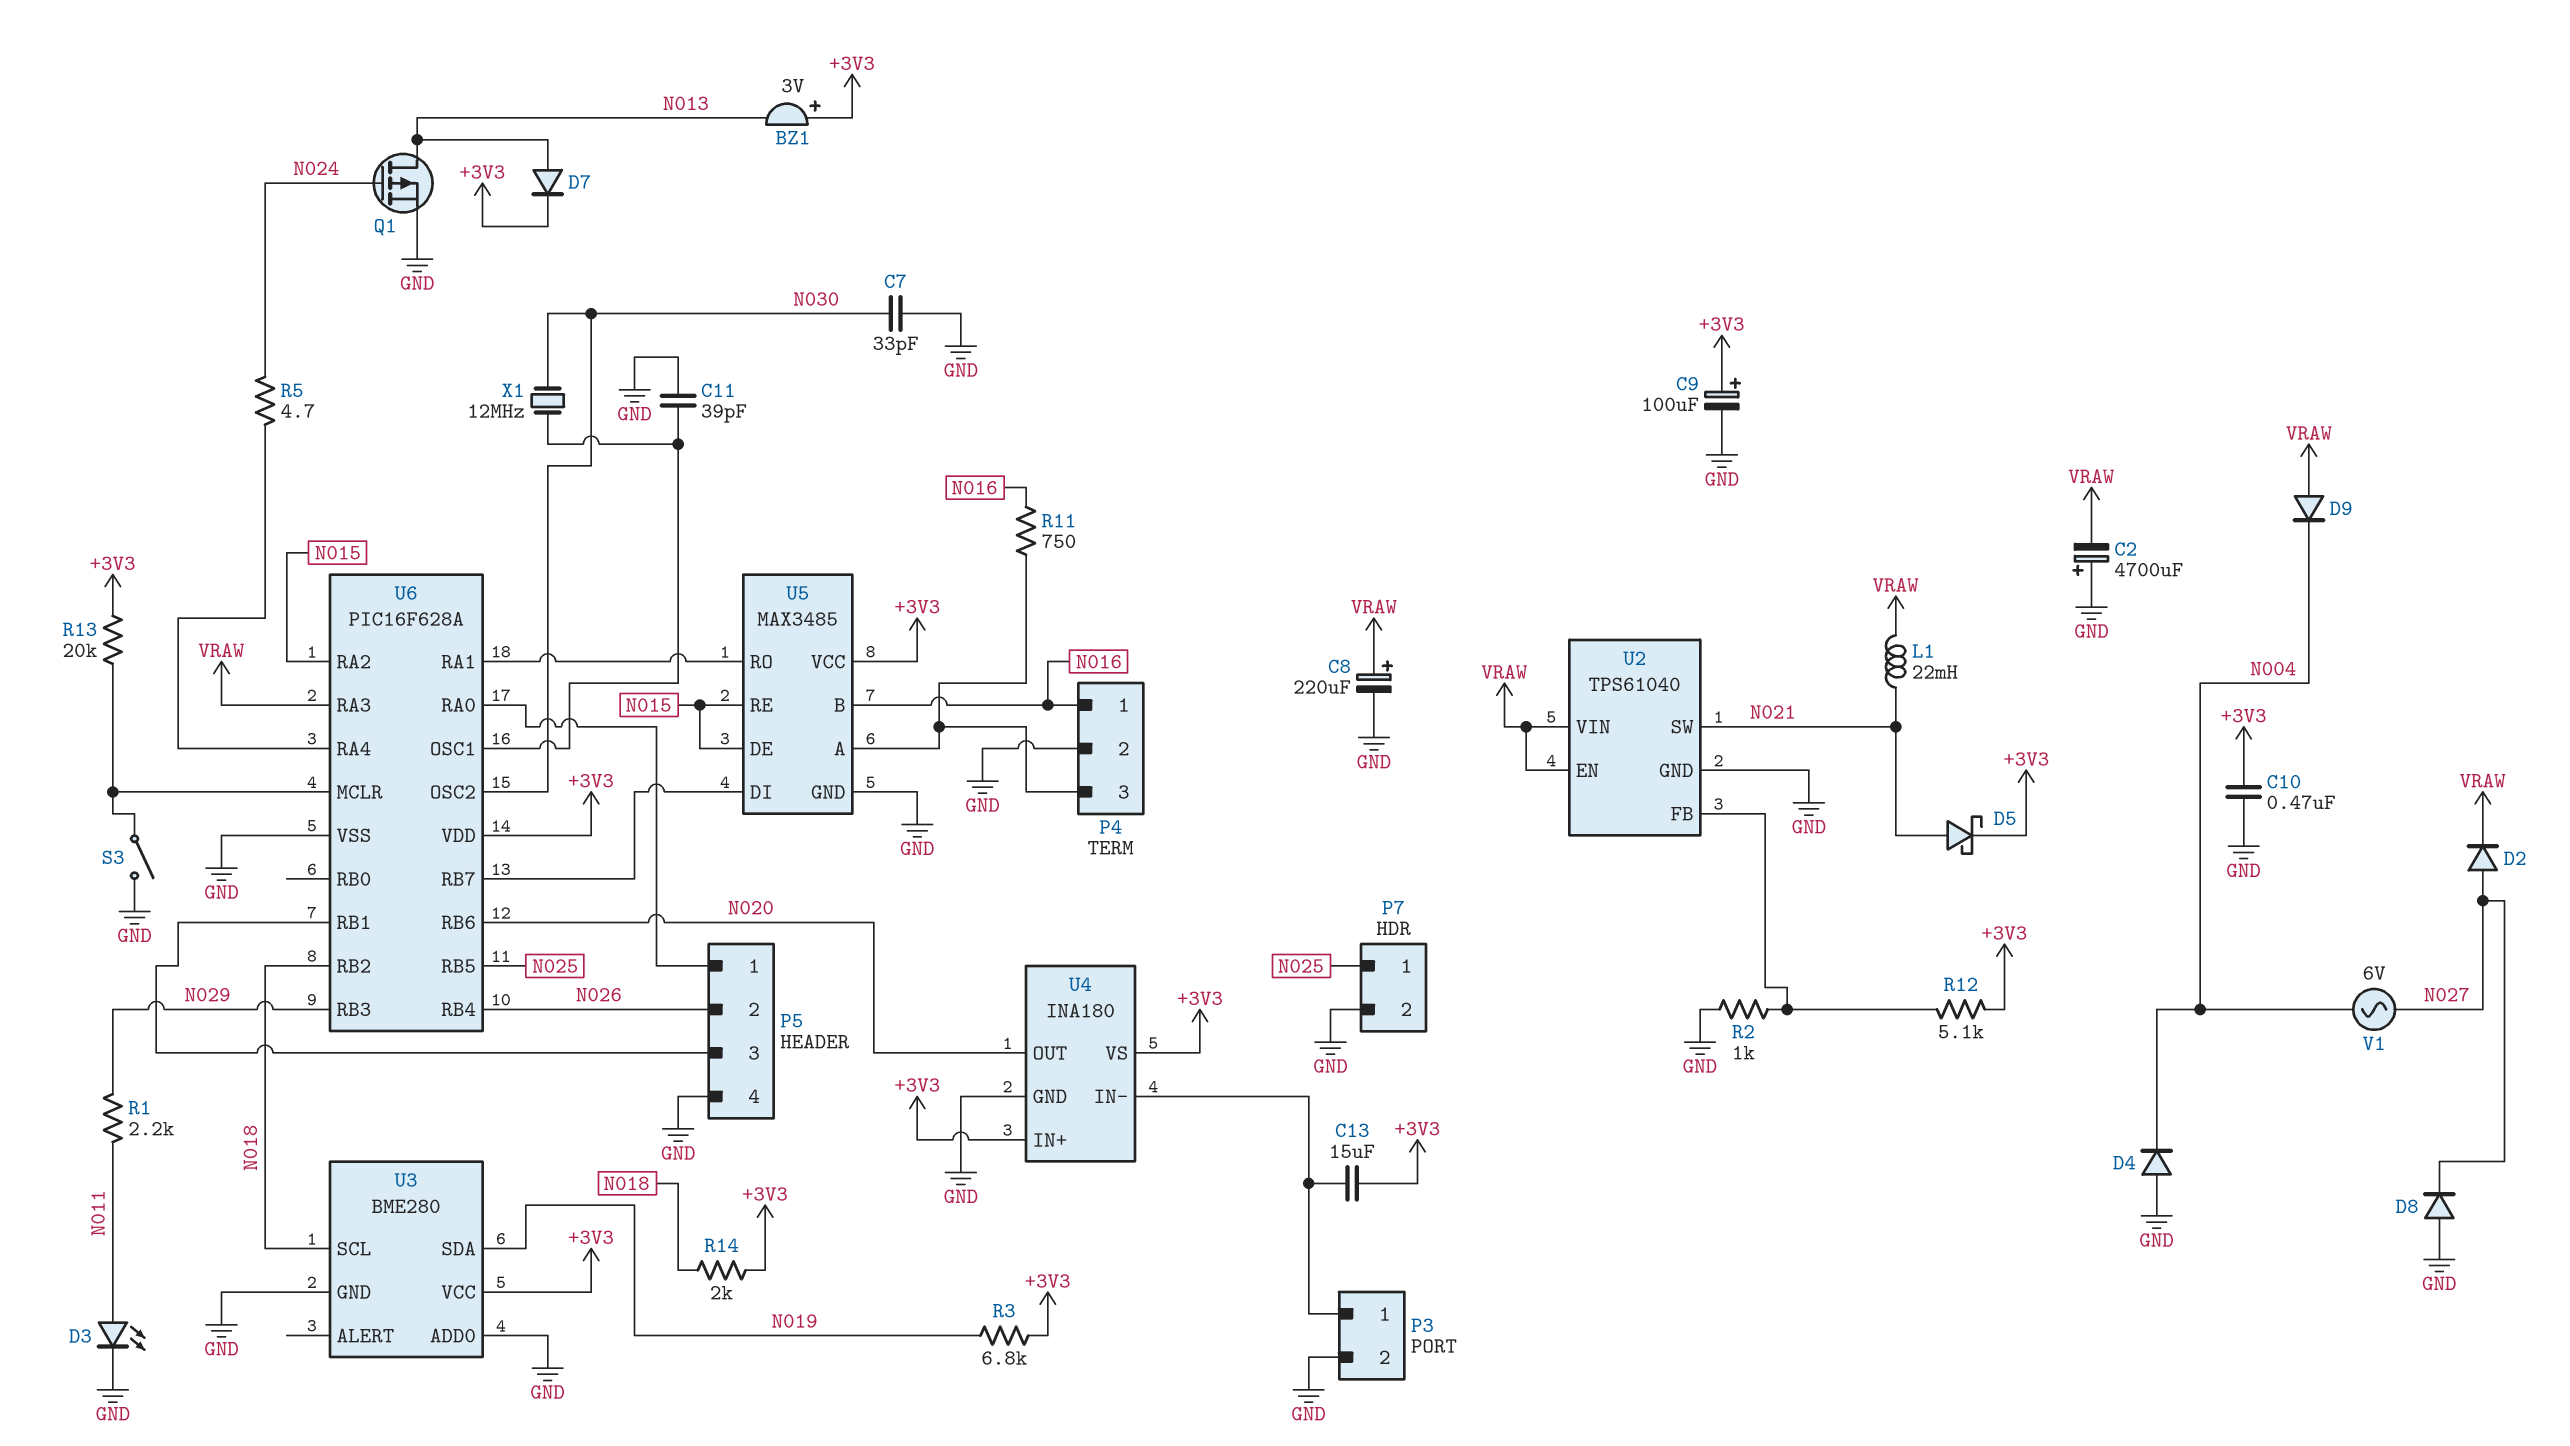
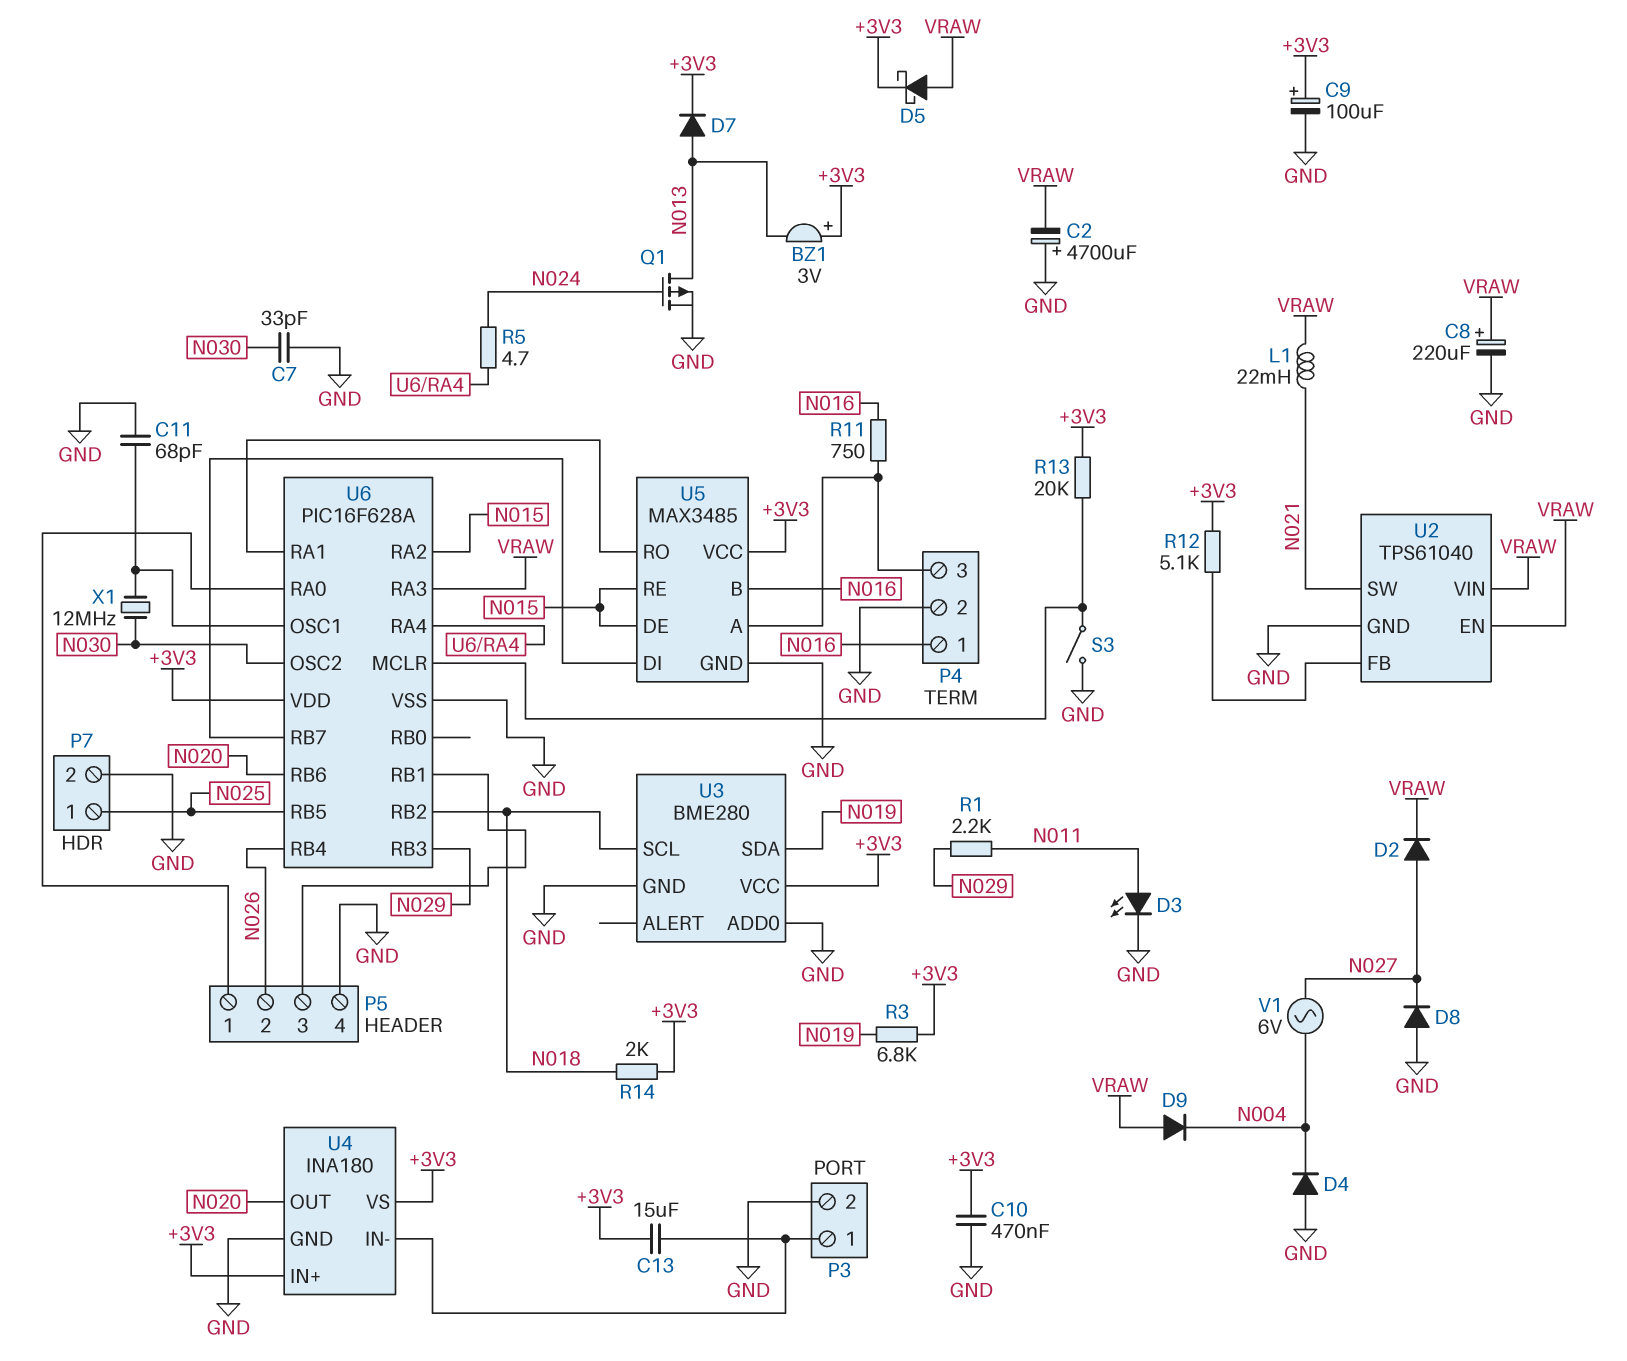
C11: 39pF (GND, U6/OSC1) -> 68pF (GND, U6/OSC1)
D5: schottky (A N021, K +3V3) -> schottky (A VRAW, K +3V3)
R2: 1k (GND, U2/FB) -> none

